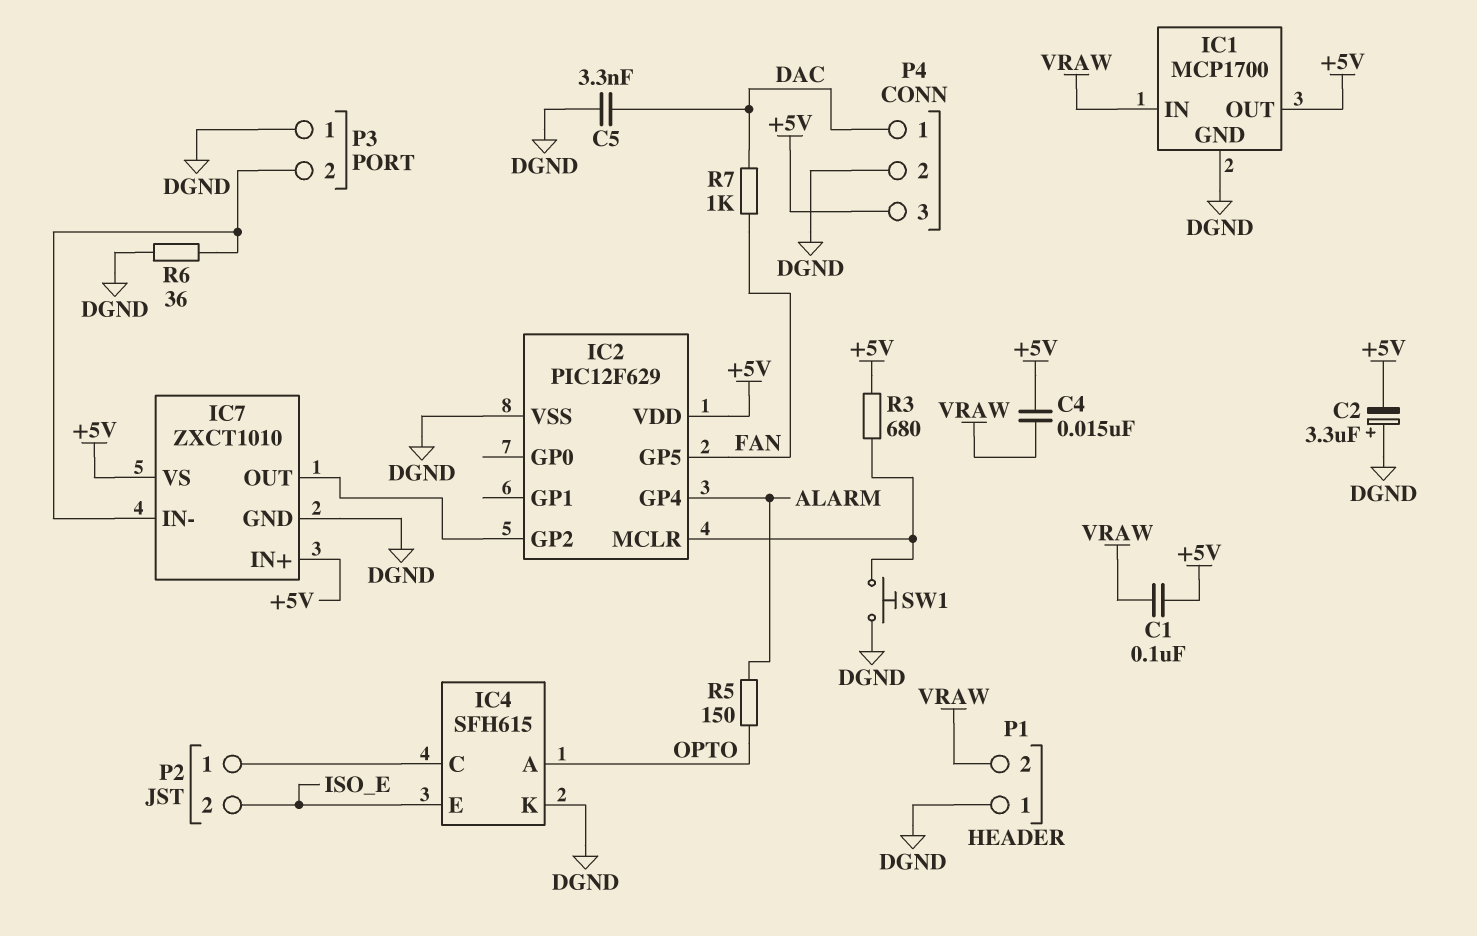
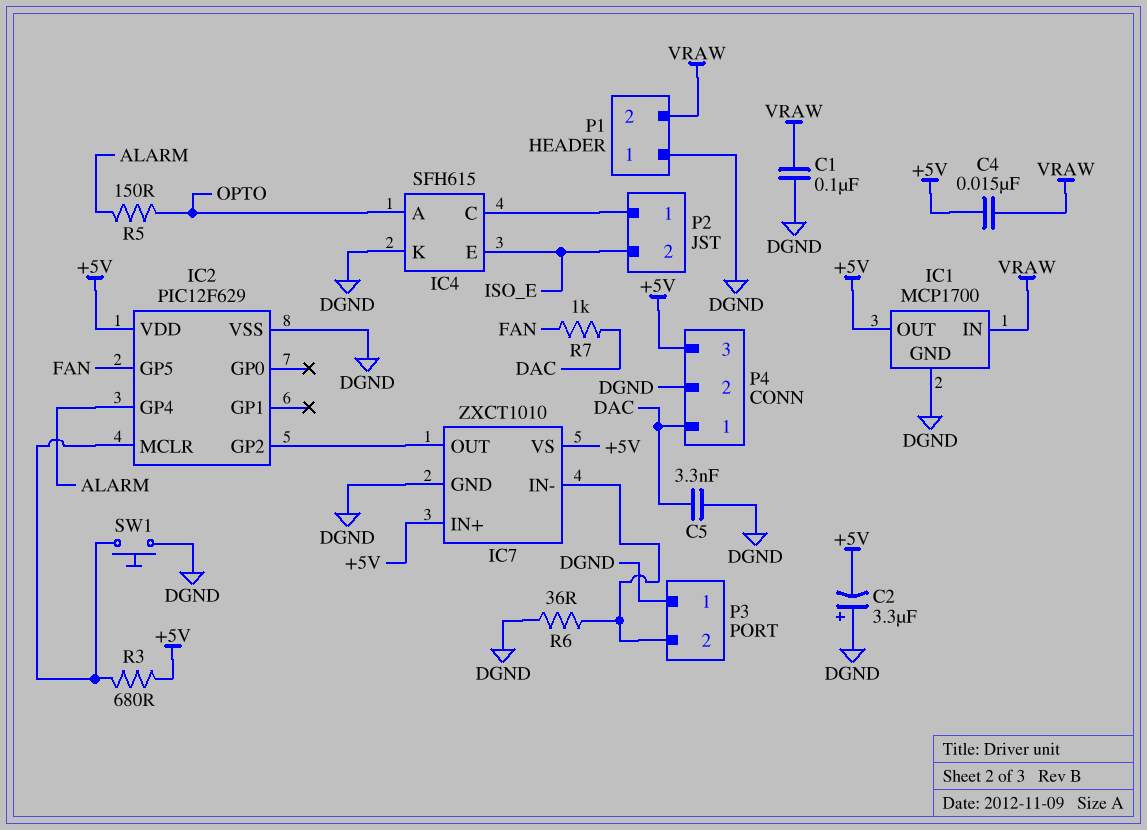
C1: 100nF (+5V, VRAW) -> 100nF (DGND, VRAW)

